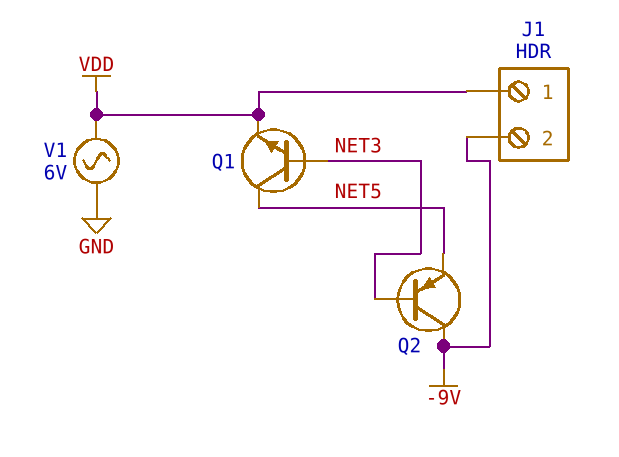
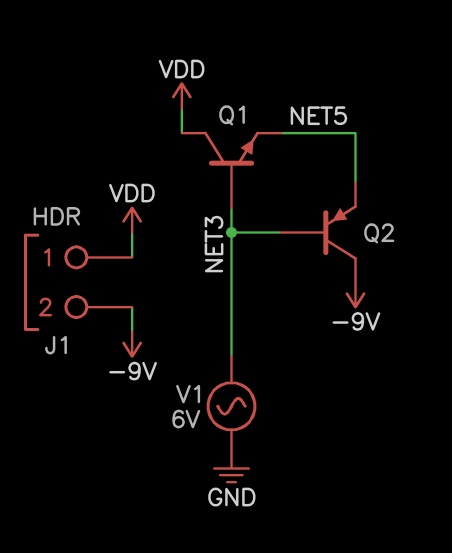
Q1: NPN (B NET3, C NET5, E VDD) -> NPN (B NET3, C VDD, E NET5)
V1: AC 6V (GND, VDD) -> AC 6V (GND, NET3)

